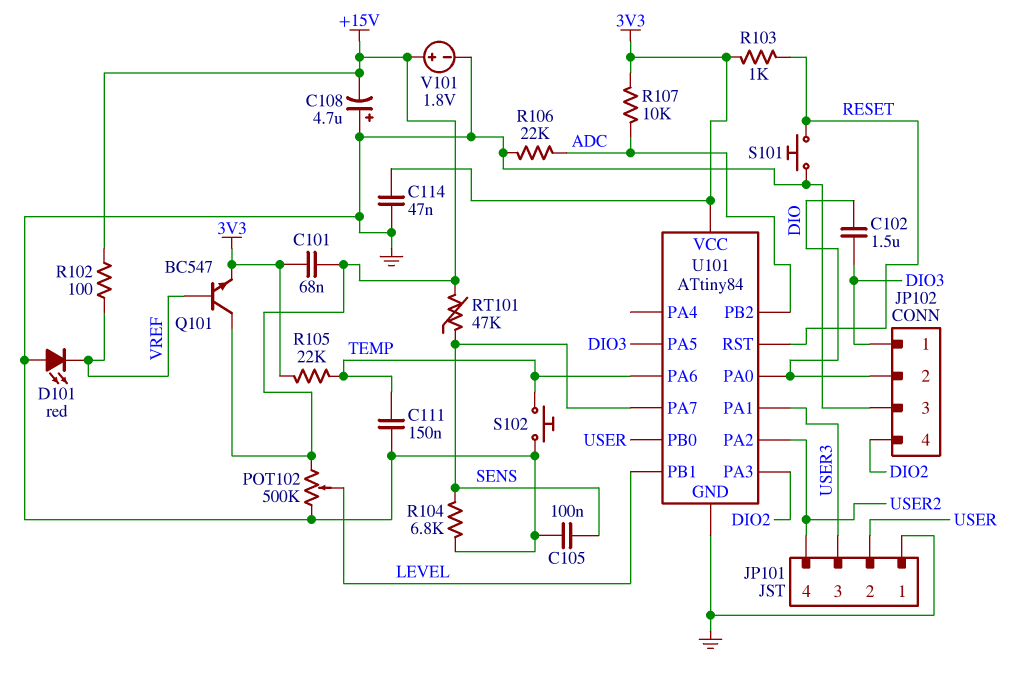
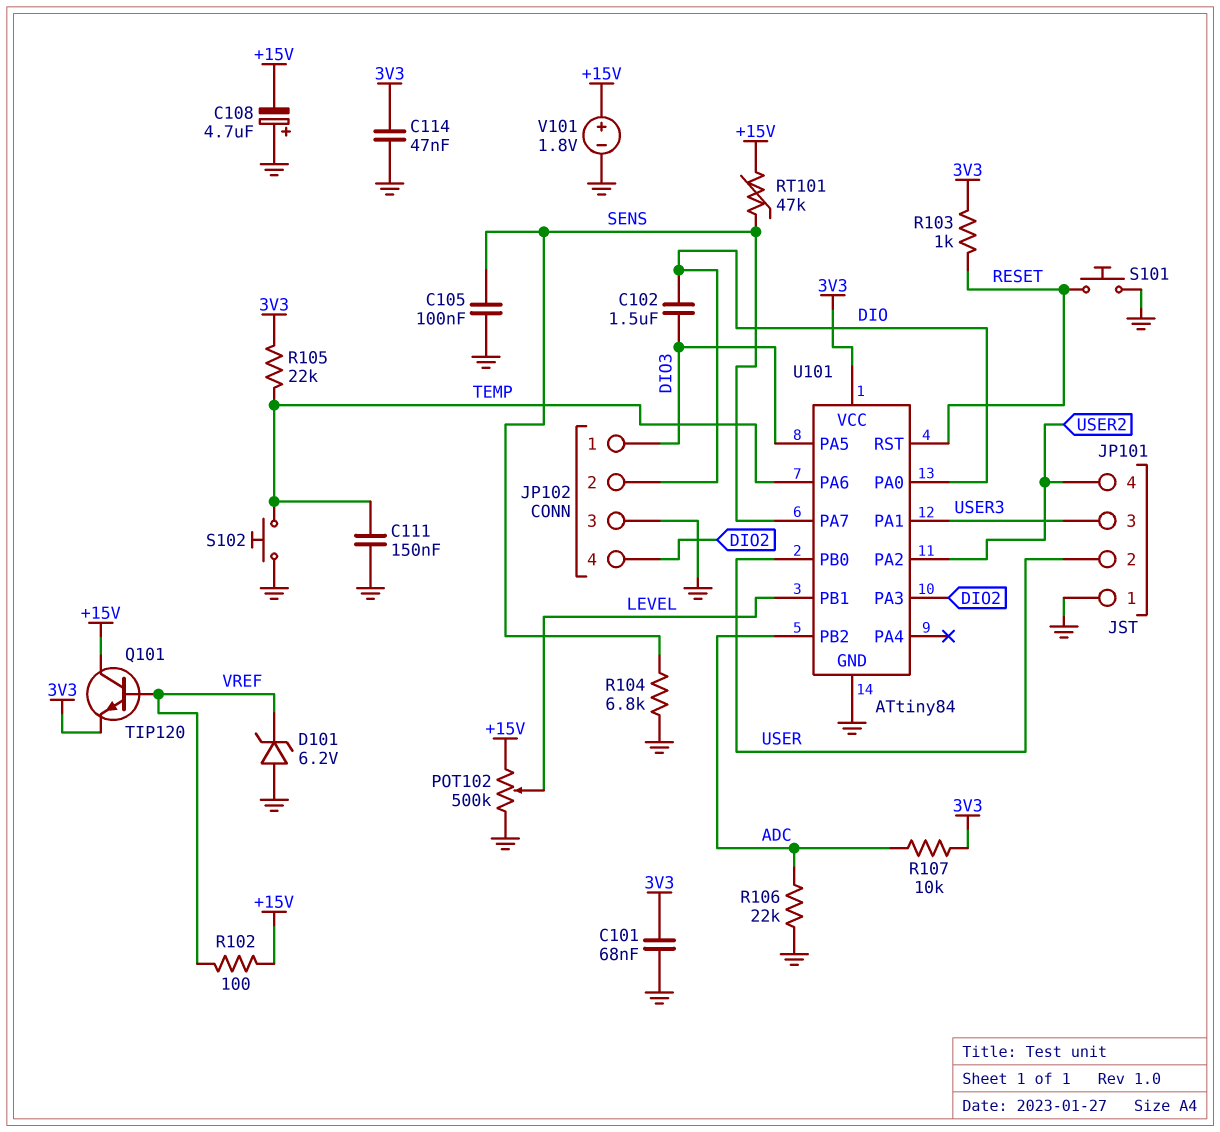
C101: 68nF (+15V, 3V3) -> 68nF (3V3, GND)
D101: LED red (A GND, K VREF) -> zener 6.2V (A GND, K VREF)
Q101: NPN BC547 (B VREF, C +15V, E 3V3) -> NPN TIP120 (B VREF, C +15V, E 3V3)

